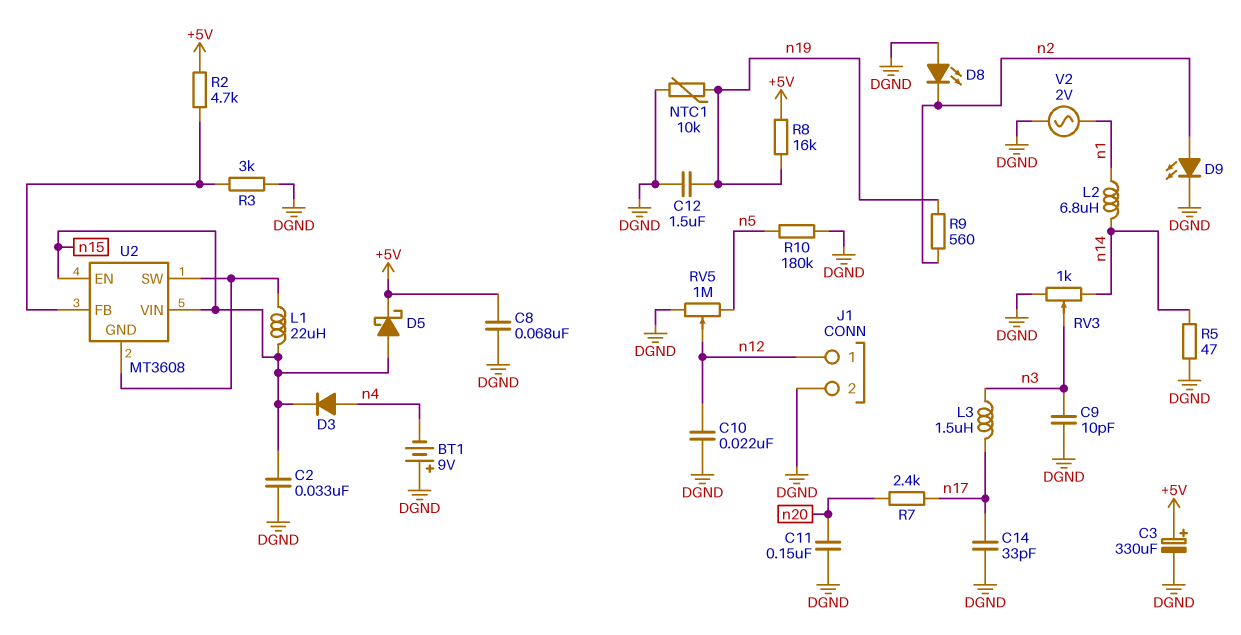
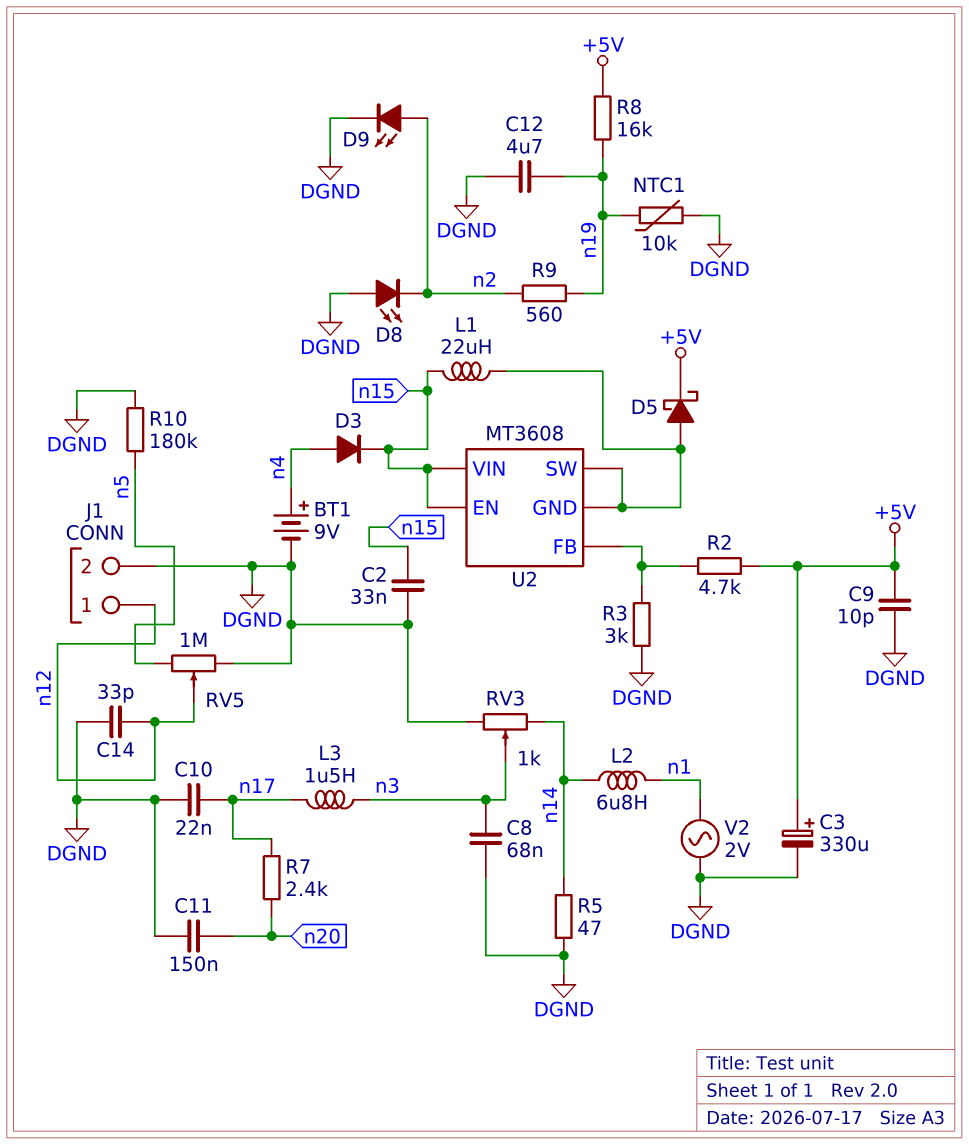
BT1: 9V (plus DGND, minus n4) -> 9V (plus n4, minus DGND)
C8: 68nF (+5V, DGND) -> 68nF (DGND, n3)
C9: 10pF (DGND, n3) -> 10pF (+5V, DGND)
C10: 22nF (DGND, n12) -> 22nF (DGND, n17)
C12: 1.5uF (DGND, n19) -> 4.7uF (DGND, n19)
C14: 33pF (DGND, n17) -> 33pF (DGND, n12)
D5: schottky (A n15, K +5V) -> schottky (A U2/GND, K +5V)

